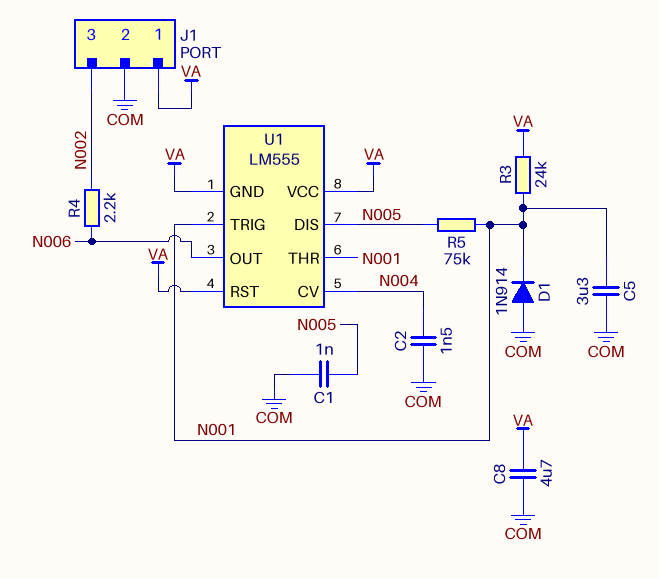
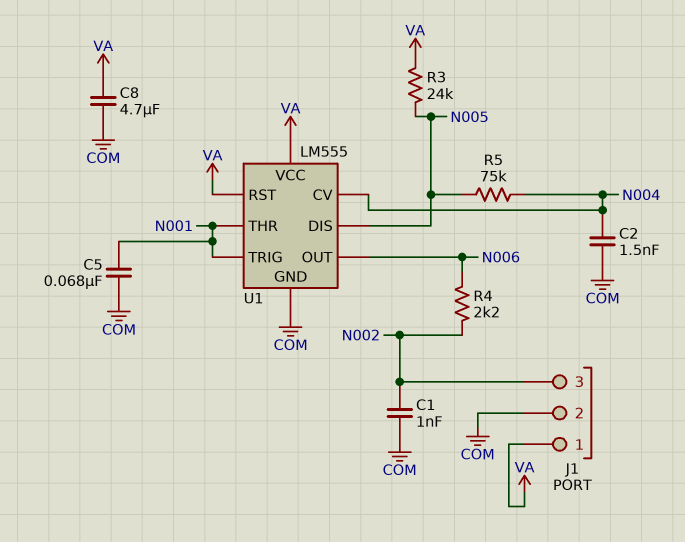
C1: 1nF (COM, N005) -> 1nF (COM, N002)
C5: 3.3uF (COM, N001) -> 68nF (COM, N001)
D1: diode 1N914 (A COM, K N001) -> none
R3: 24k (N001, VA) -> 24k (N005, VA)
R5: 75k (N001, N005) -> 75k (N004, N005)
U1 pin GND: VA -> COM

